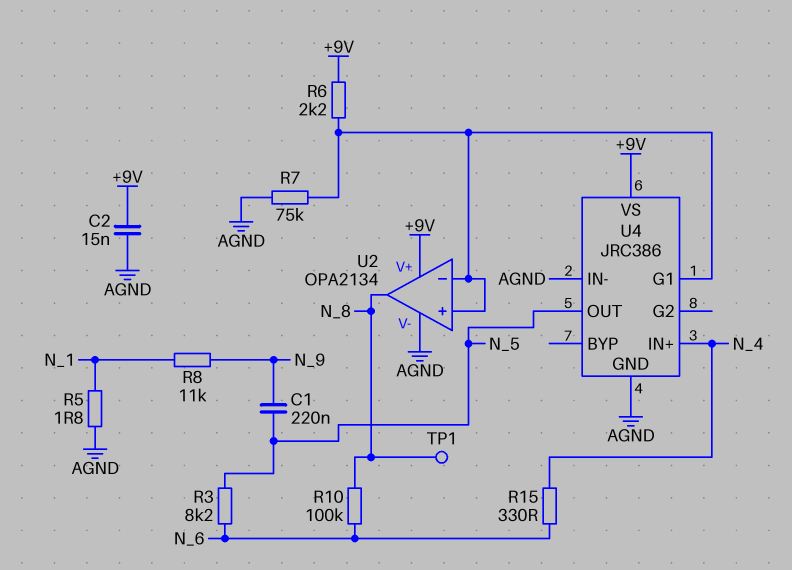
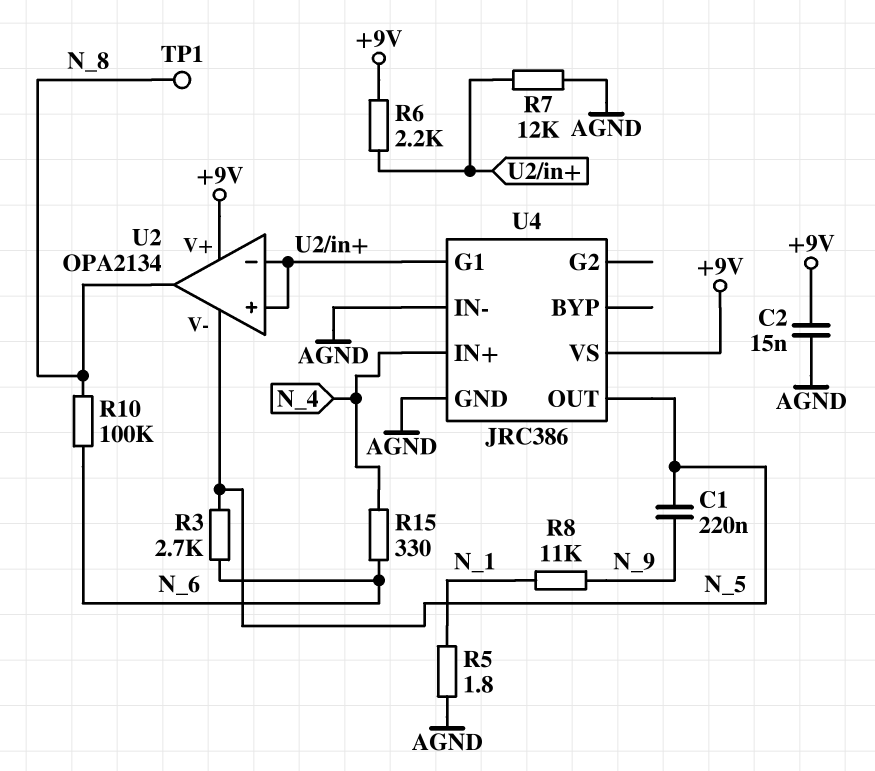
R3: 8.2k (N_5, N_6) -> 2.7k (N_5, N_6)
R7: 75k (AGND, U2/in+) -> 12k (AGND, U2/in+)
U2 pin V-: AGND -> N_5

